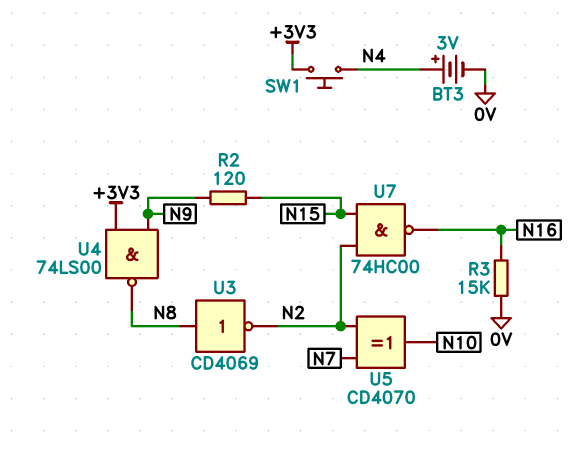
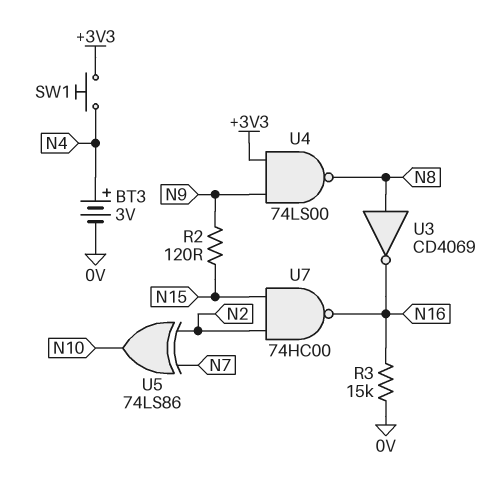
U3: NOT CD4069 (in N8, out N2) -> NOT CD4069 (in N8, out N16)
U5: XOR CD4070 (in N2, in N7, out N10) -> XOR 74LS86 (in N2, in N7, out N10)

